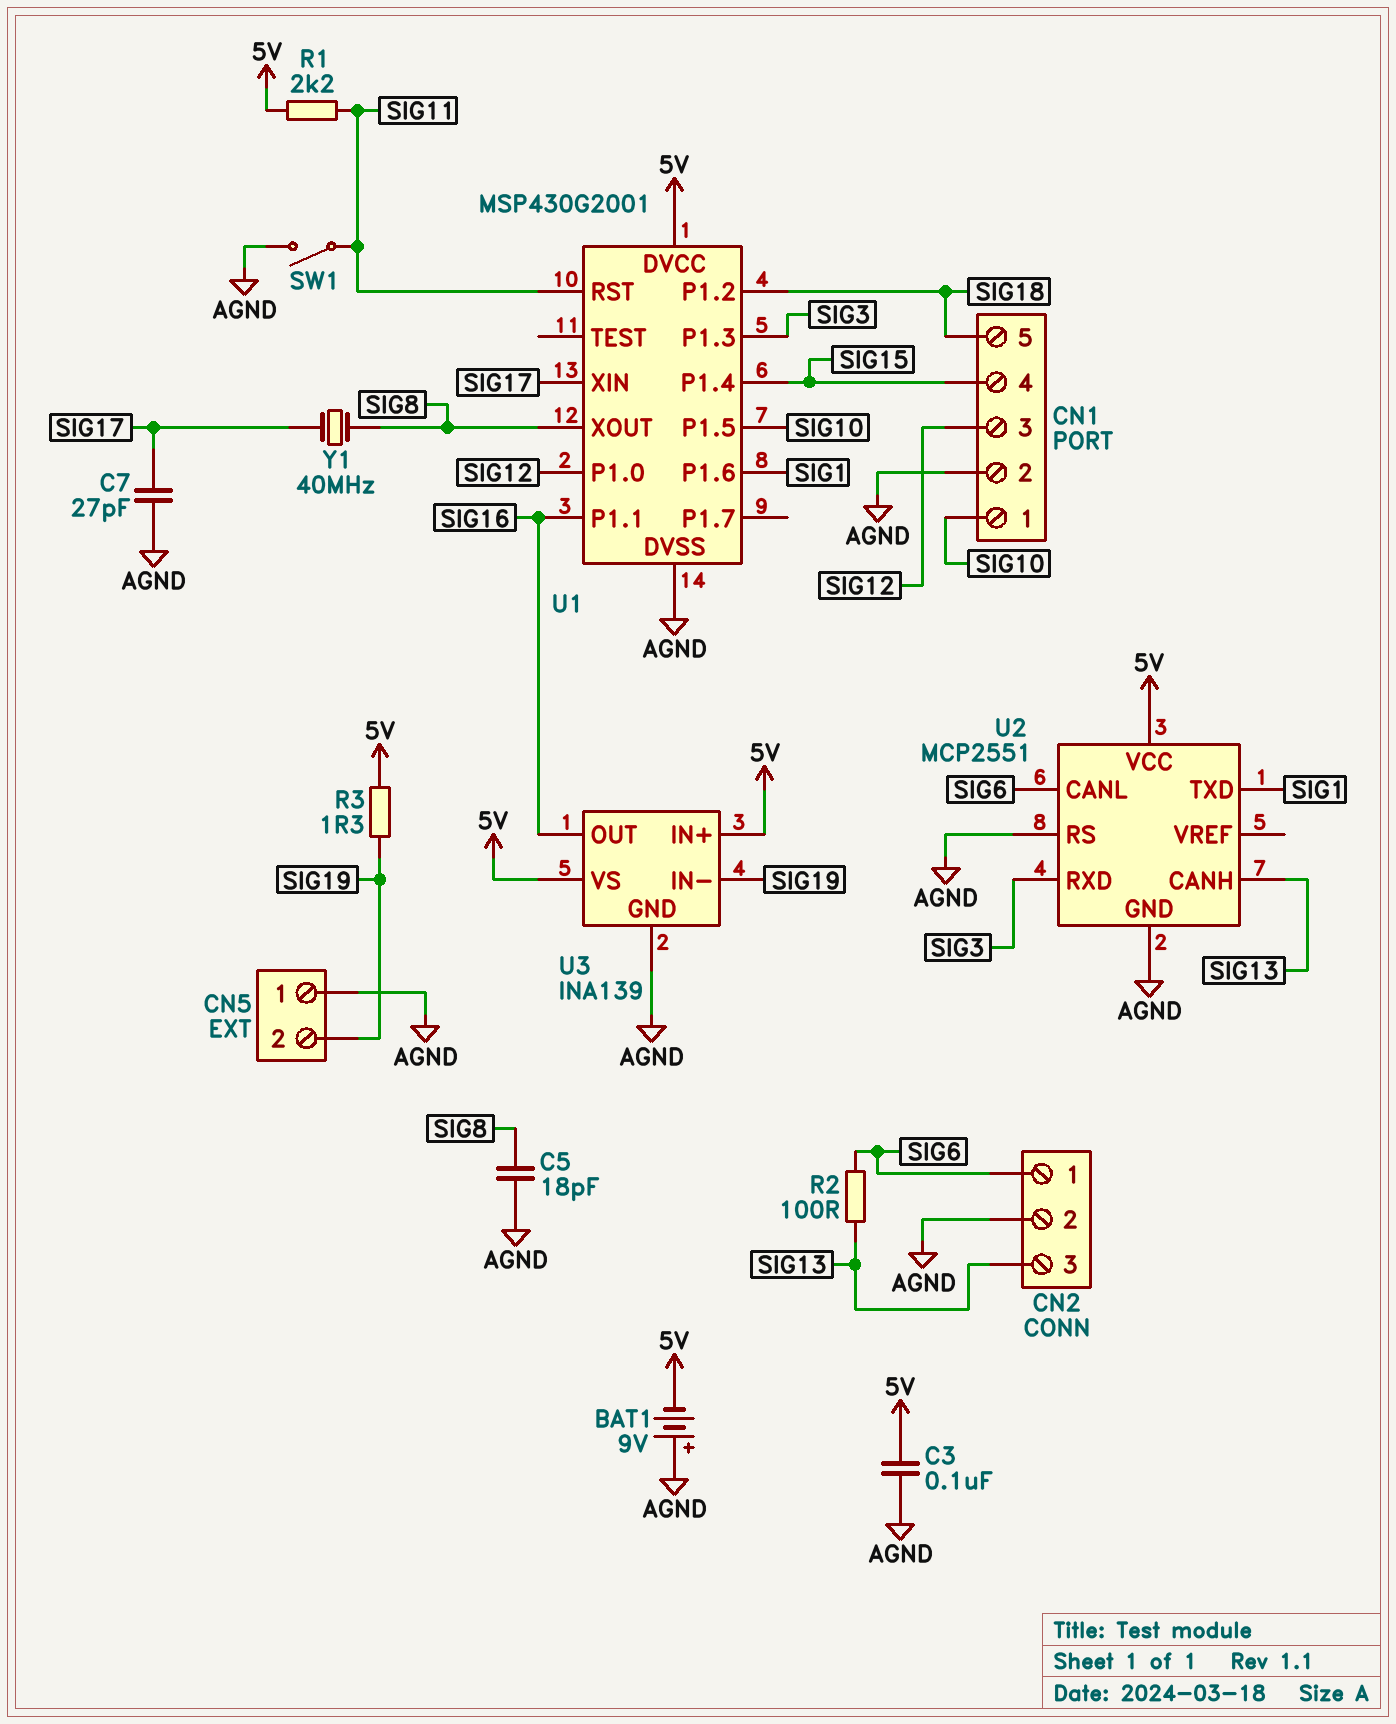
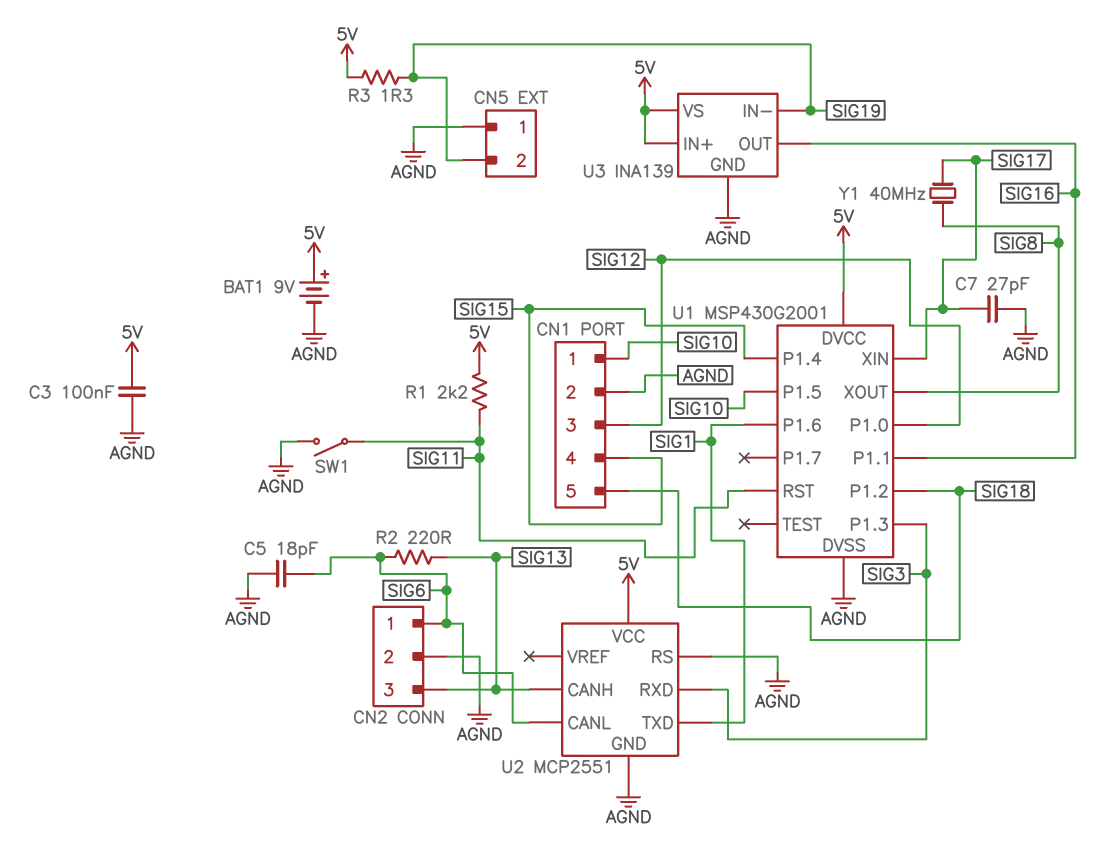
BAT1: 9V (plus AGND, minus 5V) -> 9V (plus 5V, minus AGND)
C5: 18pF (AGND, SIG8) -> 18pF (AGND, SIG6)
R2: 100 (SIG6, SIG13) -> 220 (SIG6, SIG13)

